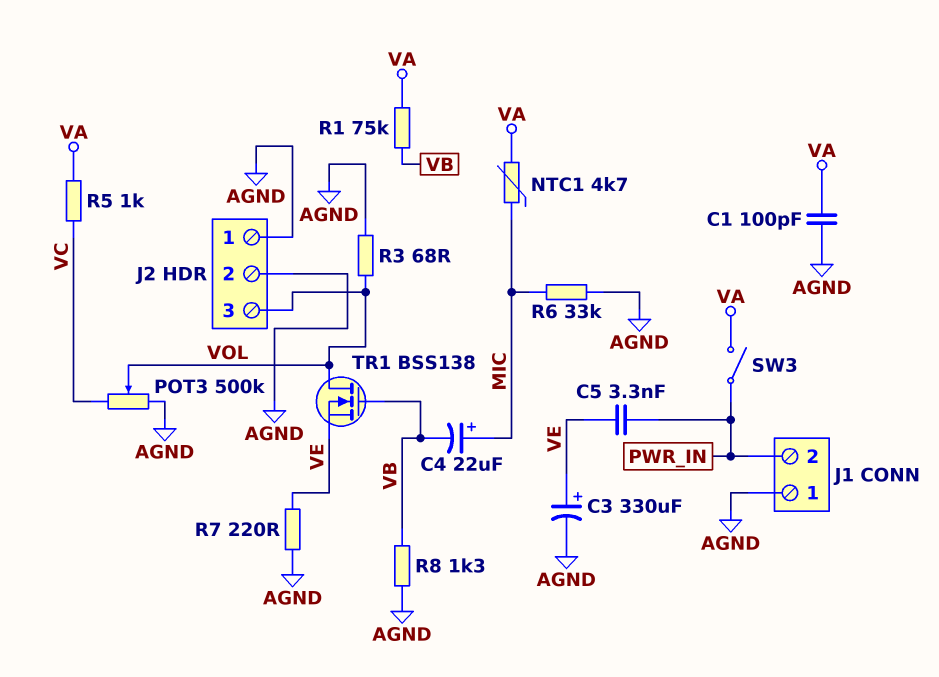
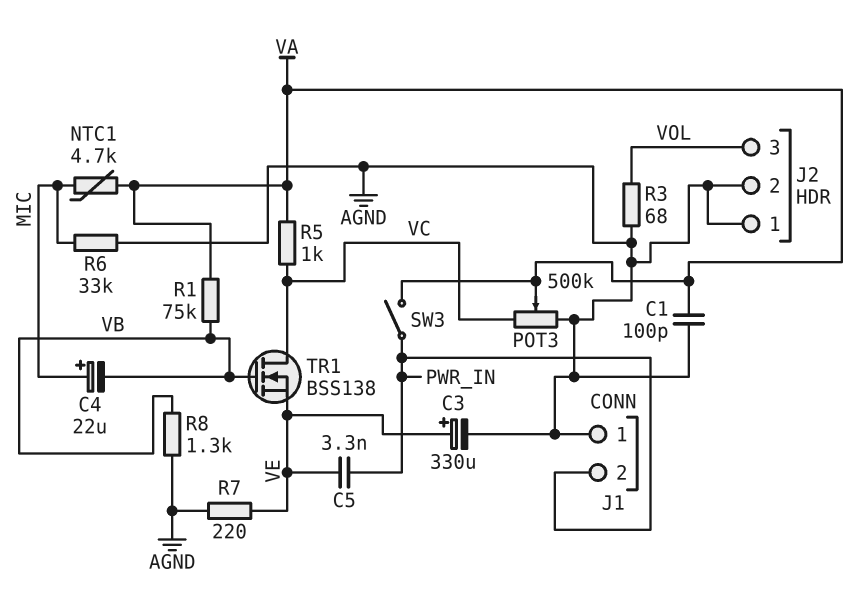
POT3: 500k (AGND, VC, wiper VOL) -> 500k (AGND, VC, wiper VA)
TR1: NMOS BSS138 (G VB, D VOL, S VE) -> NMOS BSS138 (G VB, D VC, S VE)

